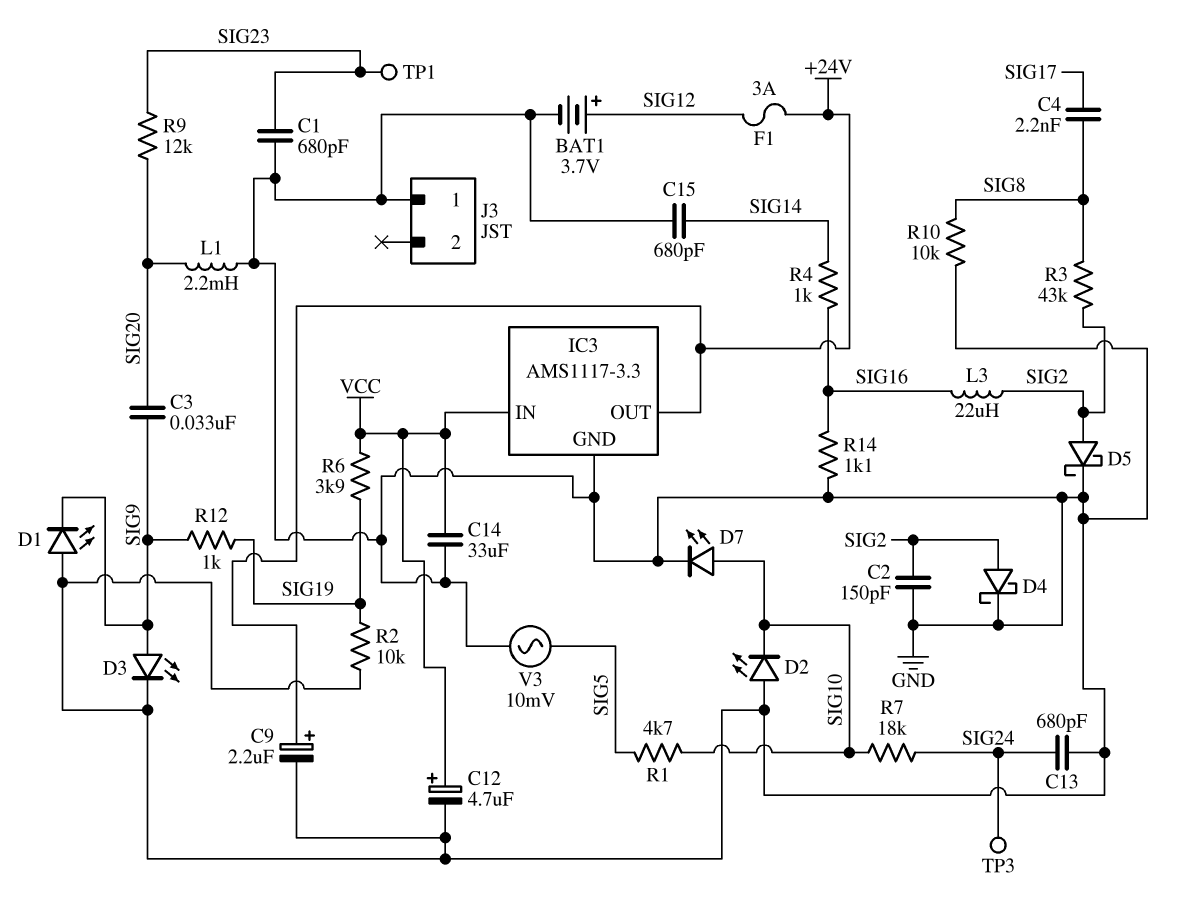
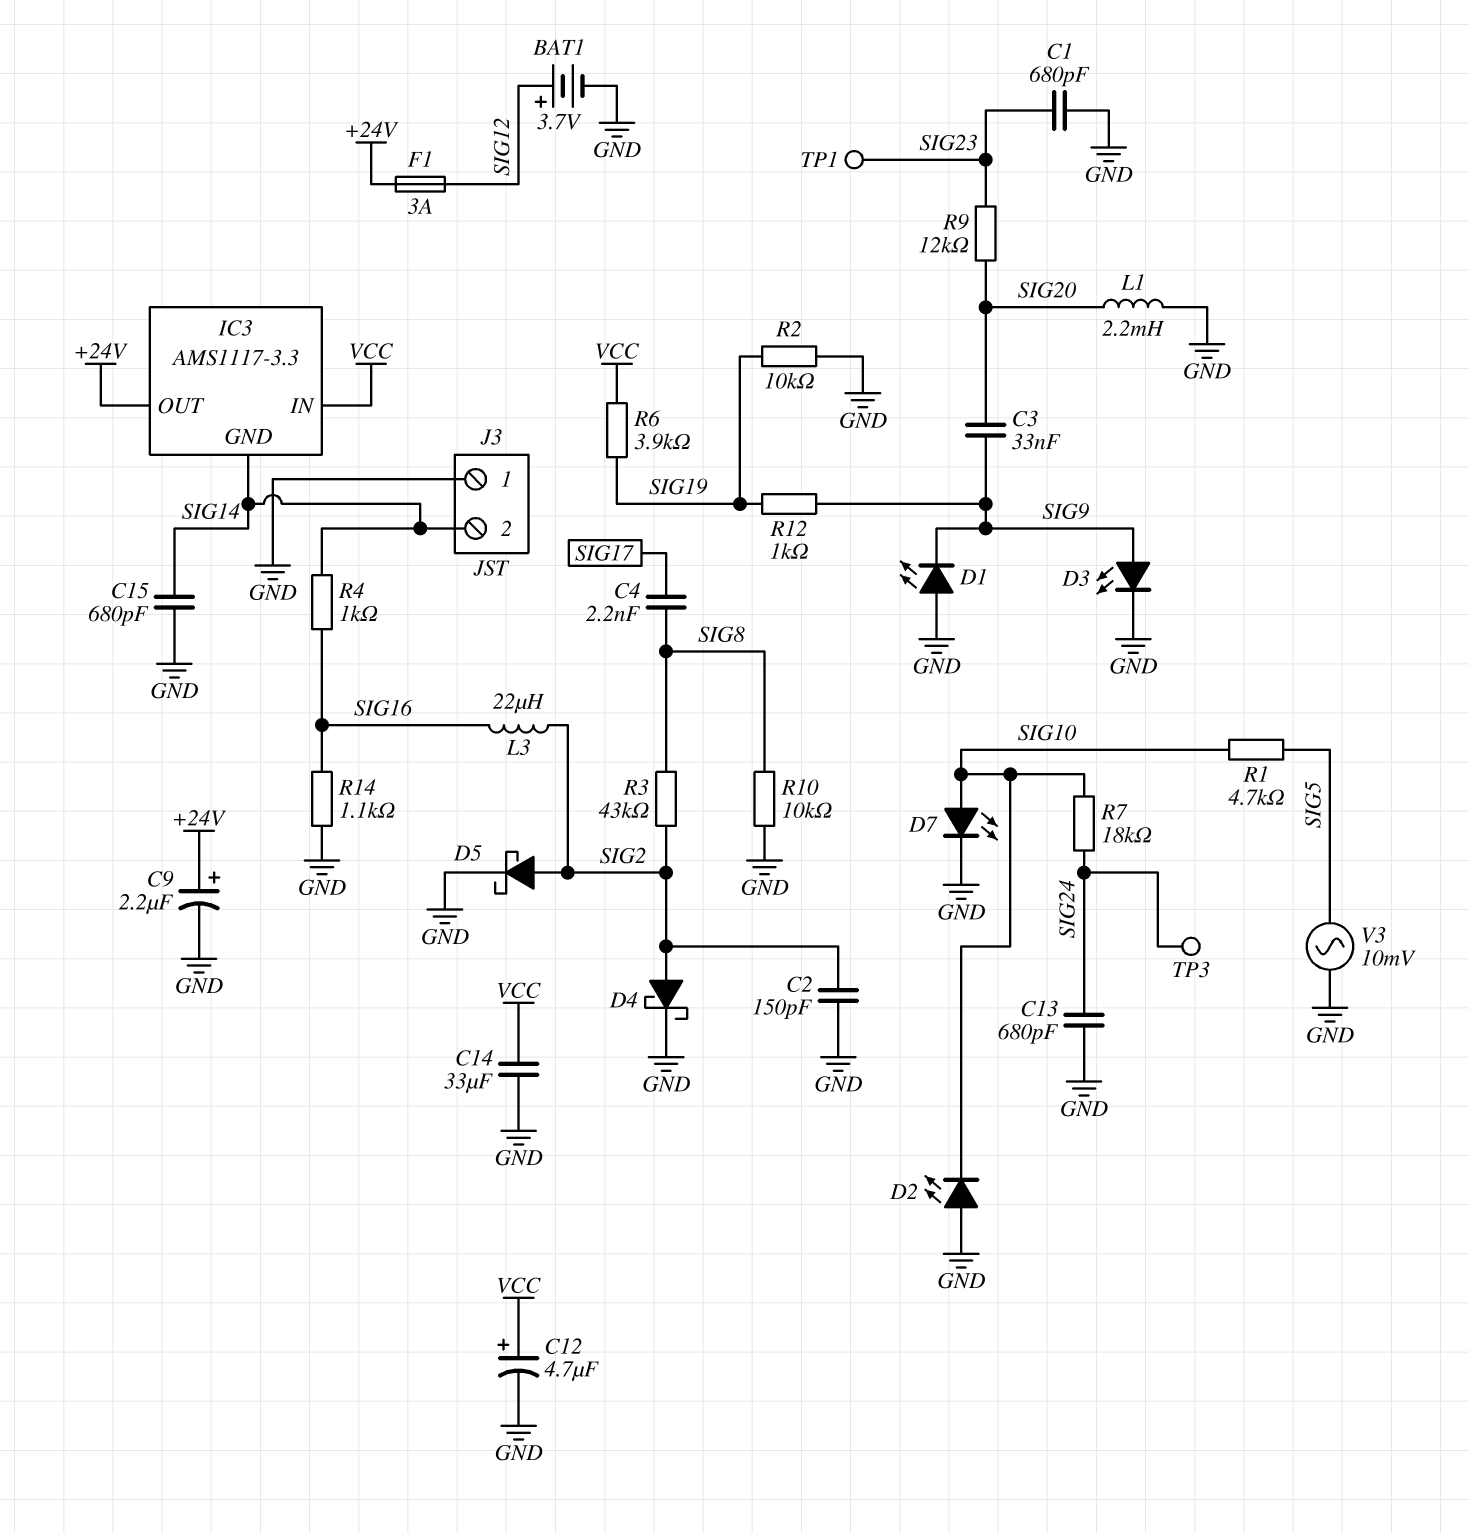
IC3 pin GND: GND -> SIG14
J3 pin 2: none -> SIG14

